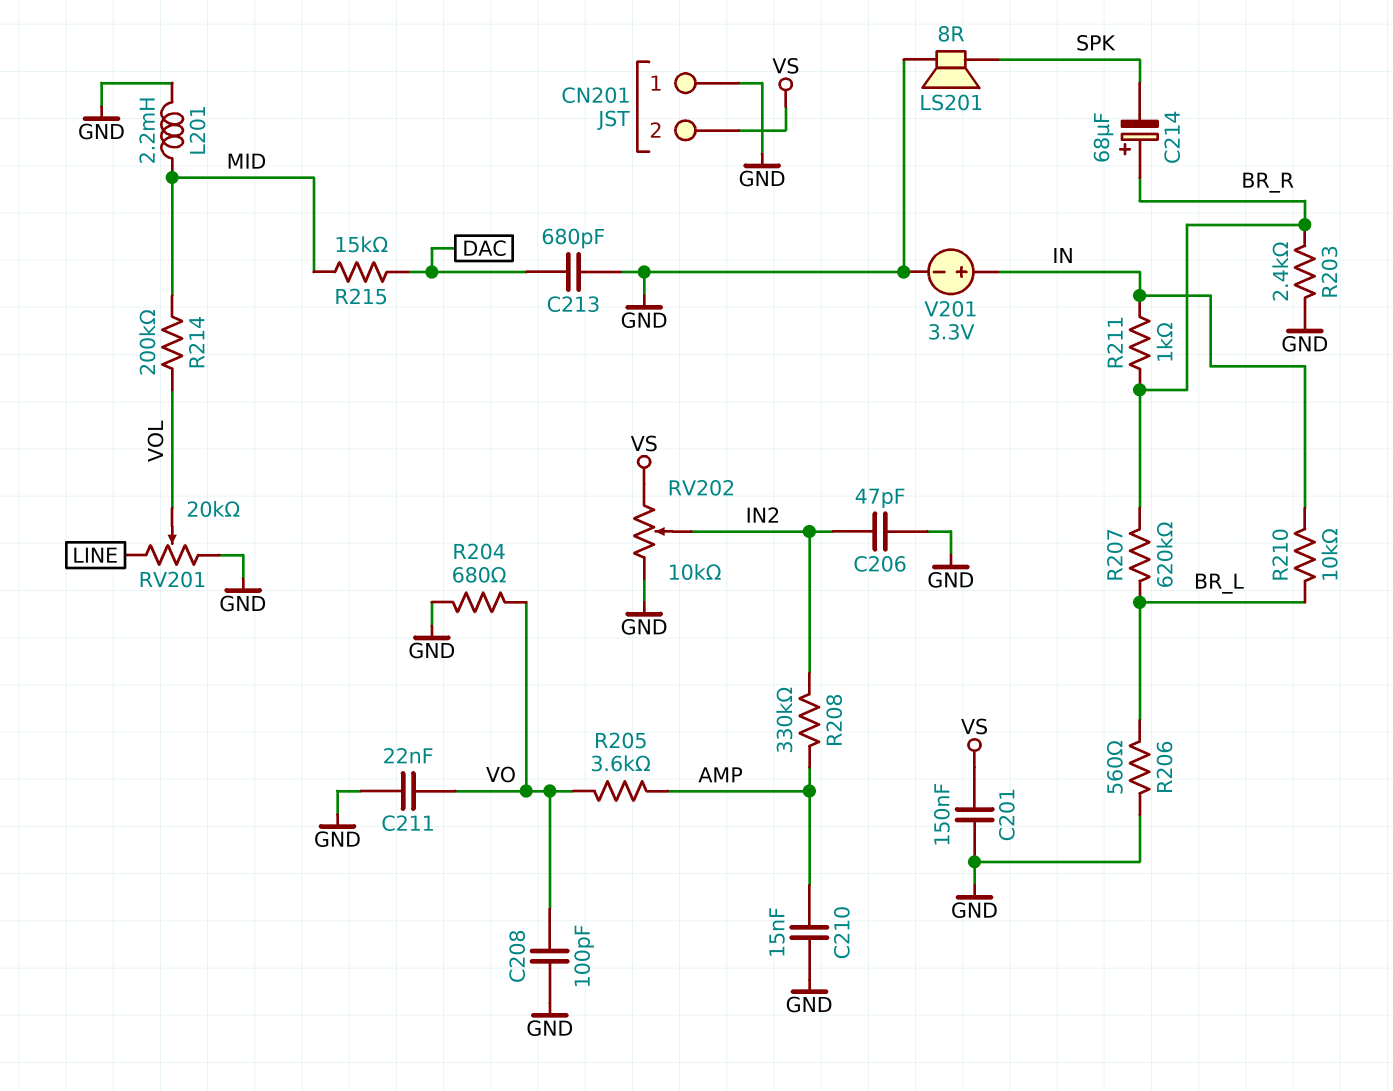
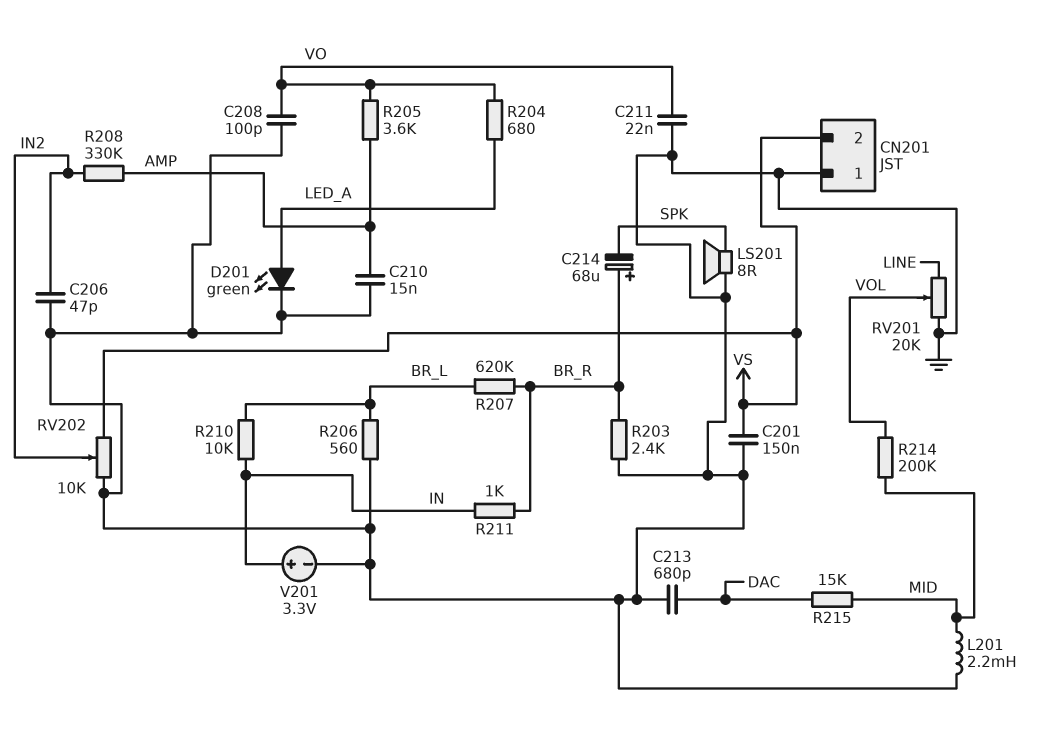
D201: none -> LED green (A LED_A, K GND)
R204: 680 (GND, VO) -> 680 (LED_A, VO)

